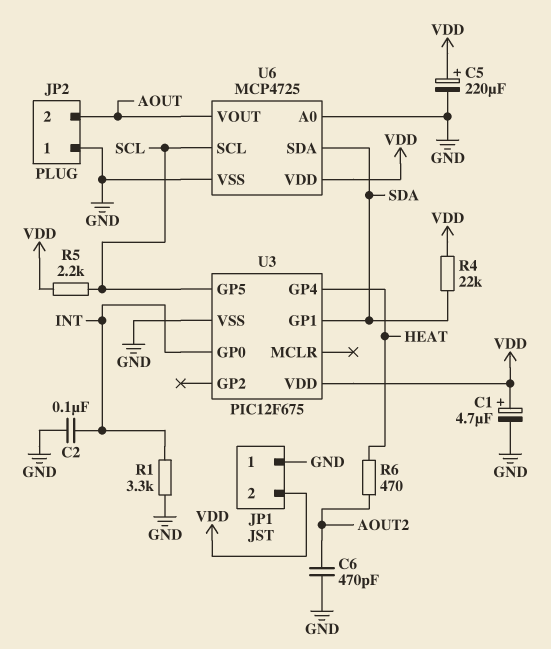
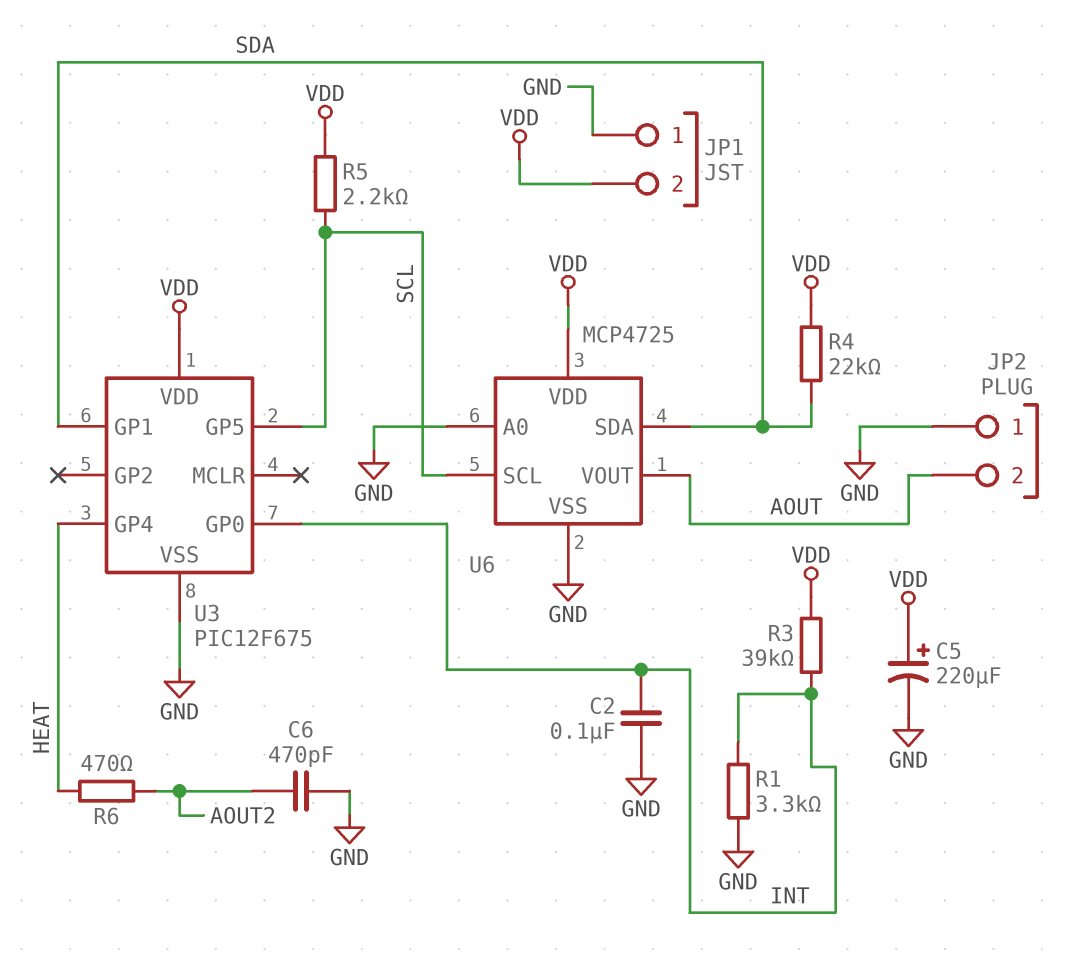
C1: 4.7uF (plus VDD, minus GND) -> none
R3: none -> 39k (INT, VDD)

